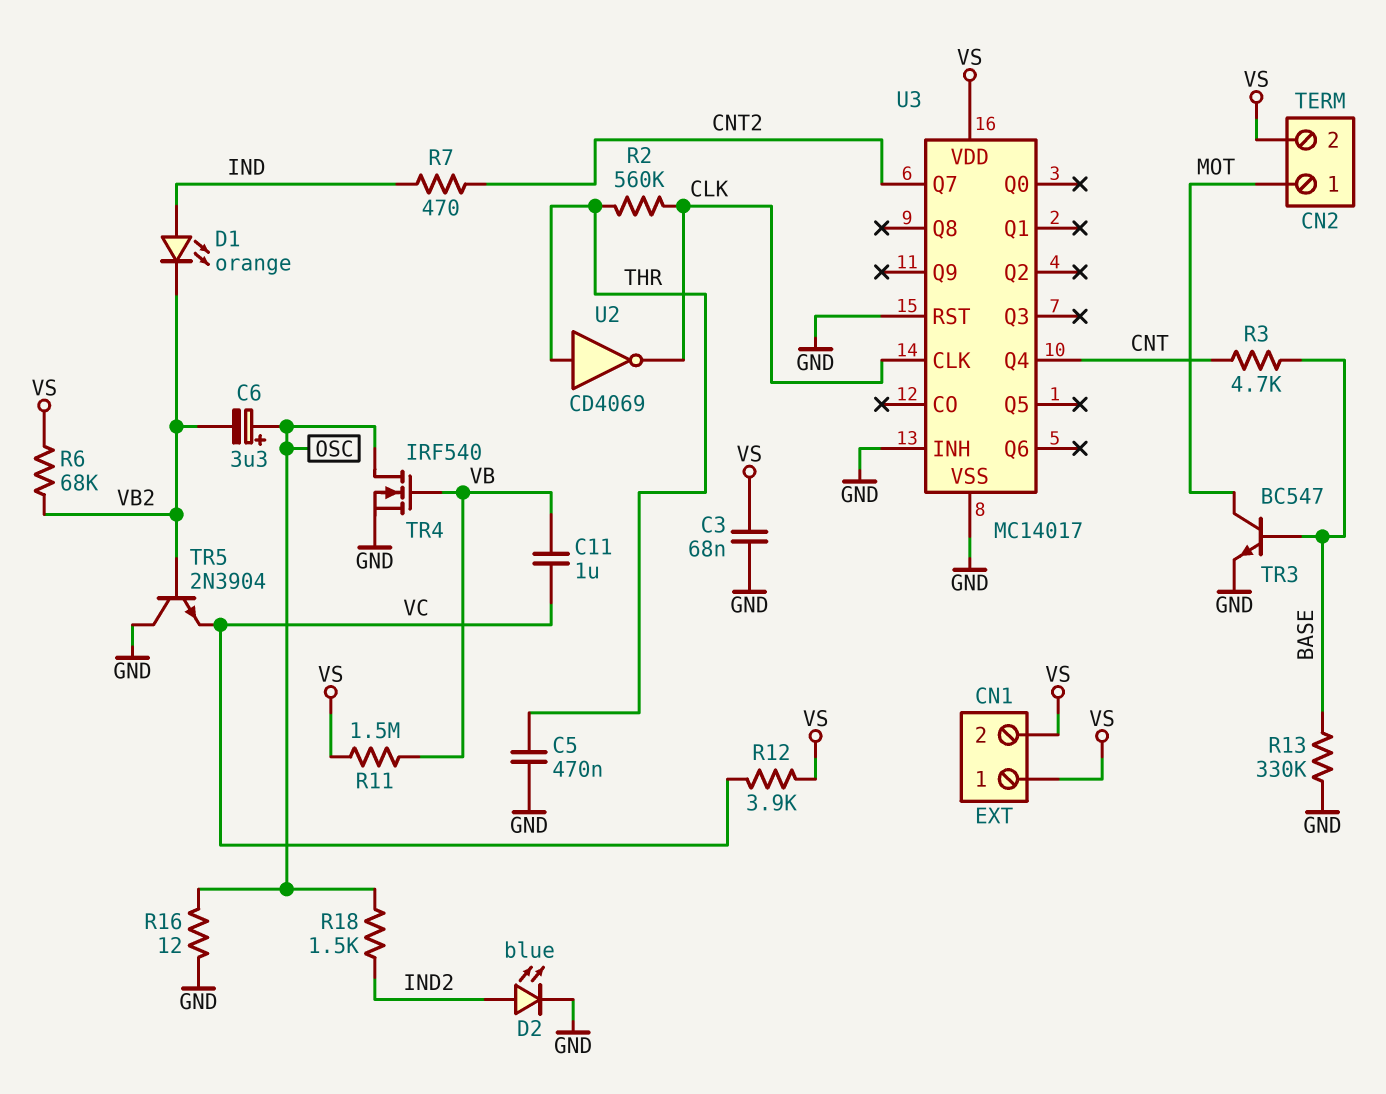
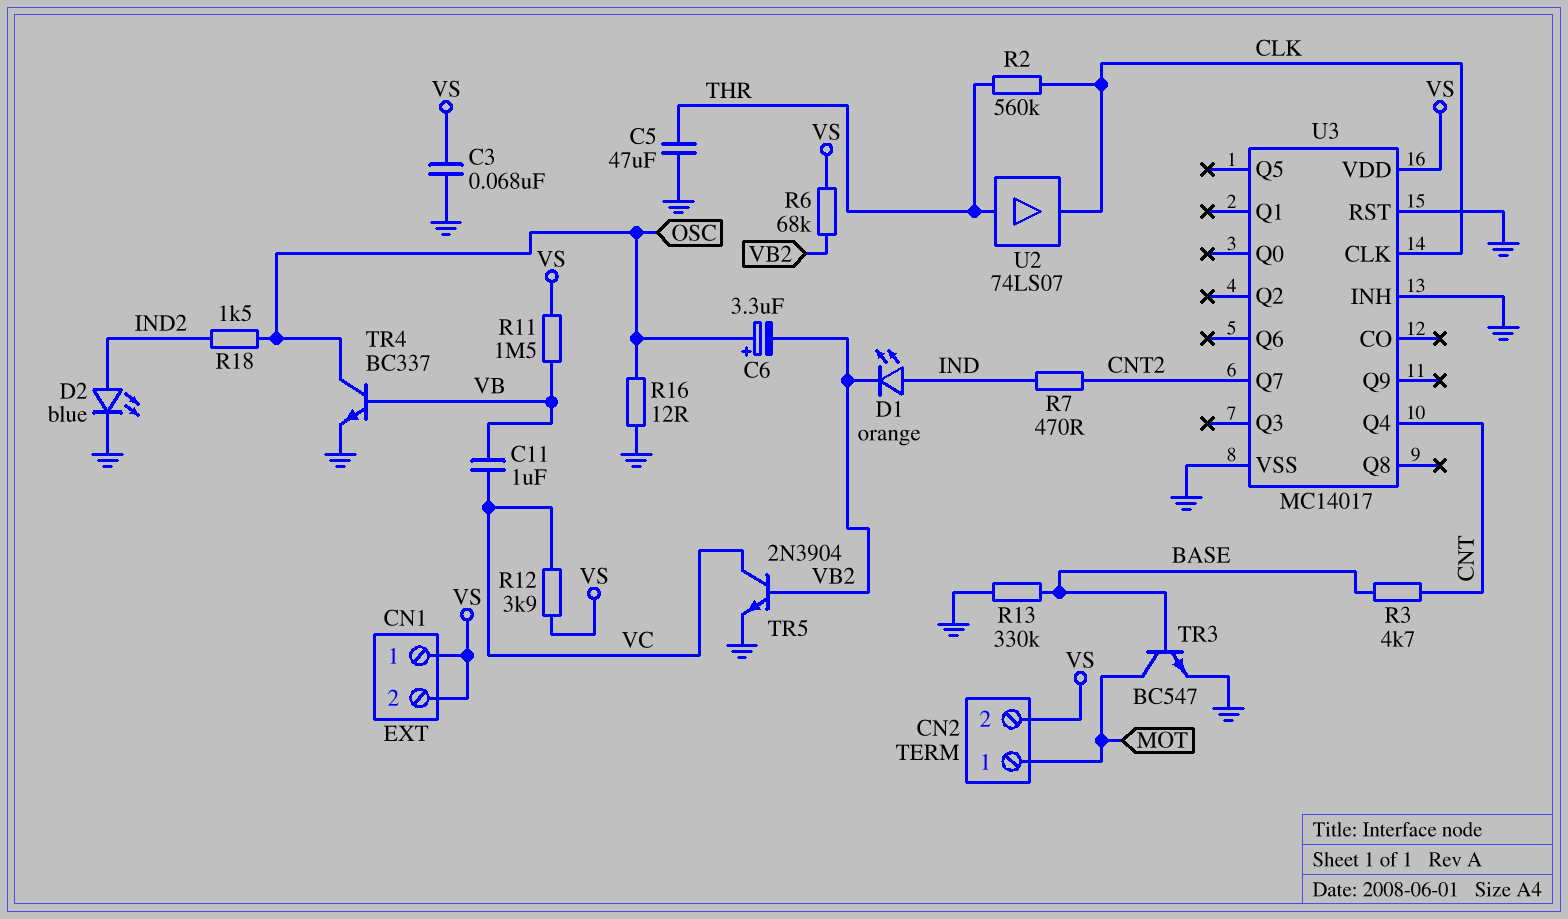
C5: 470nF (GND, THR) -> 47uF (GND, THR)
TR4: NMOS IRF540 (G VB, D OSC, S GND) -> NPN BC337 (B VB, C OSC, E GND)
TR5: NPN 2N3904 (B VB2, C GND, E VC) -> NPN 2N3904 (B VB2, C VC, E GND)
U2: NOT CD4069 (in THR, out CLK) -> buffer 74LS07 (in THR, out CLK)

